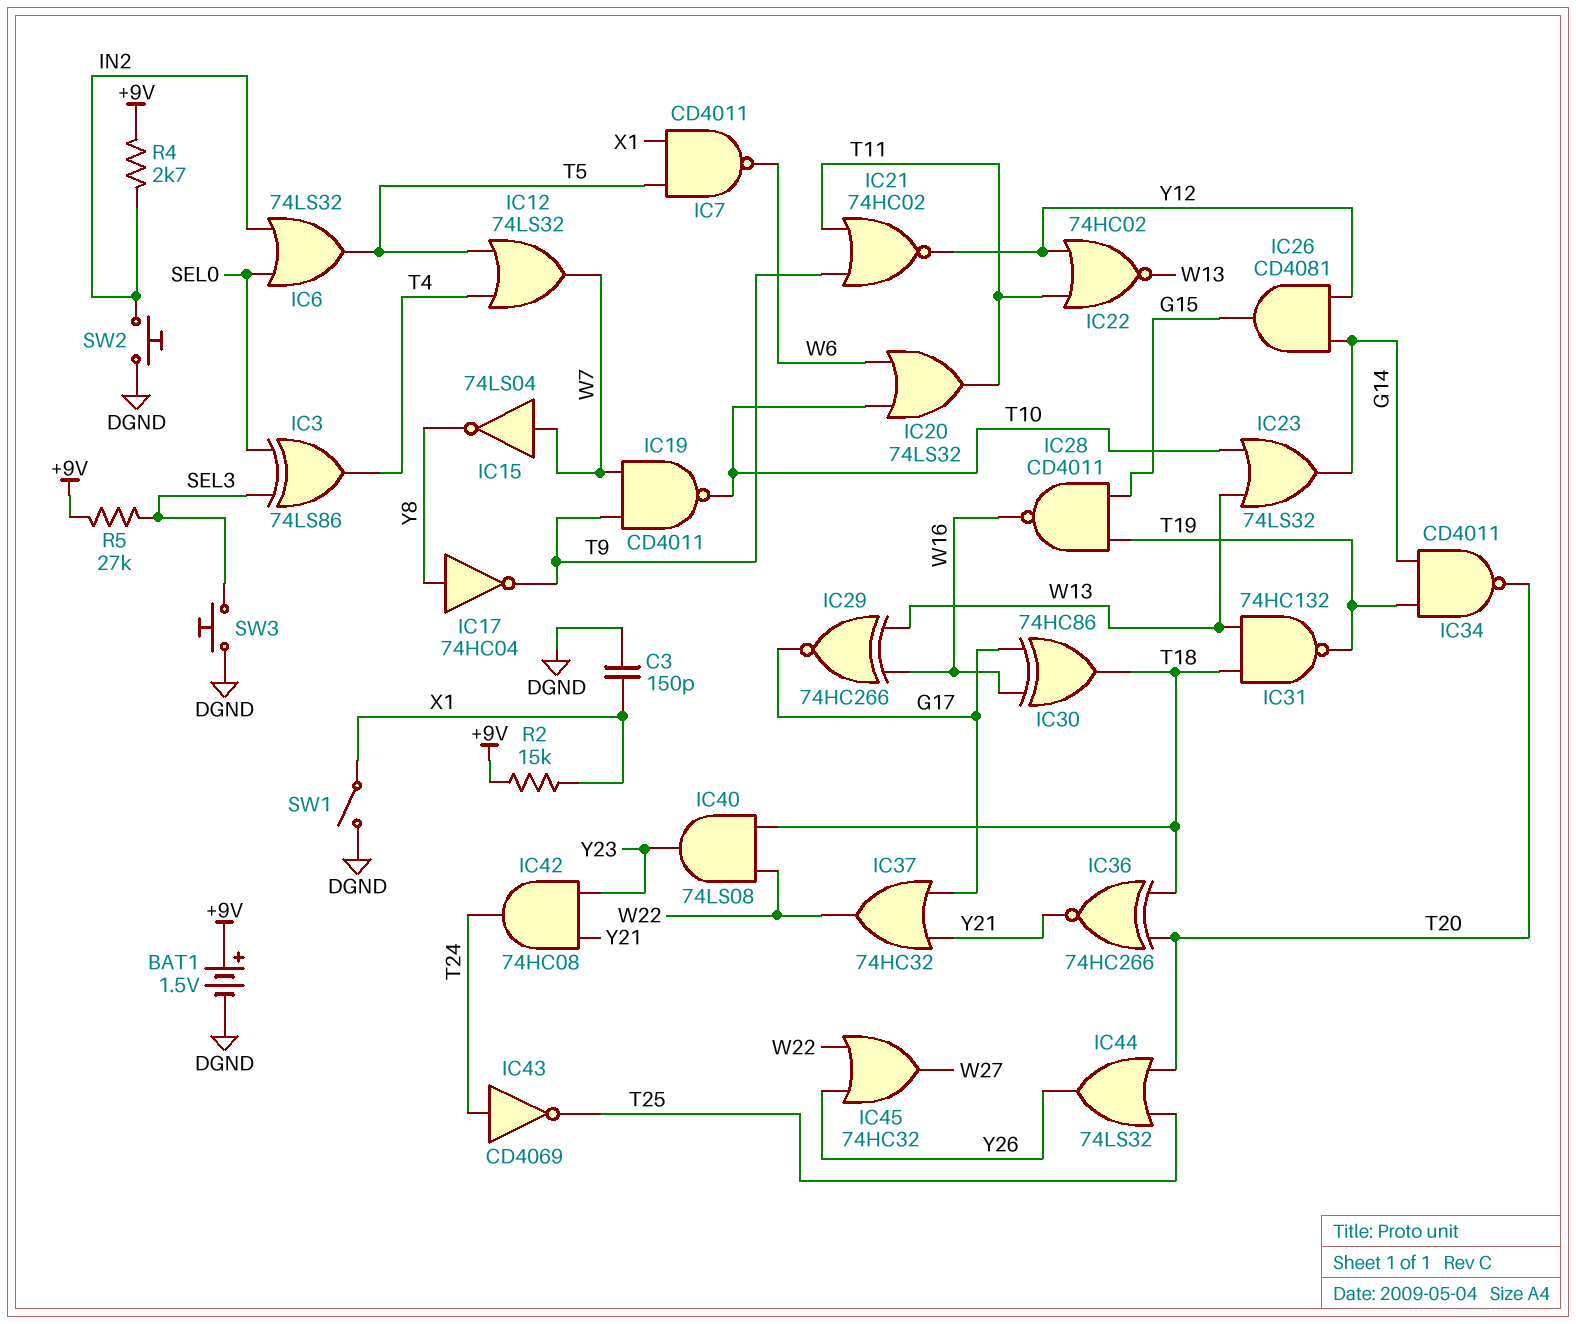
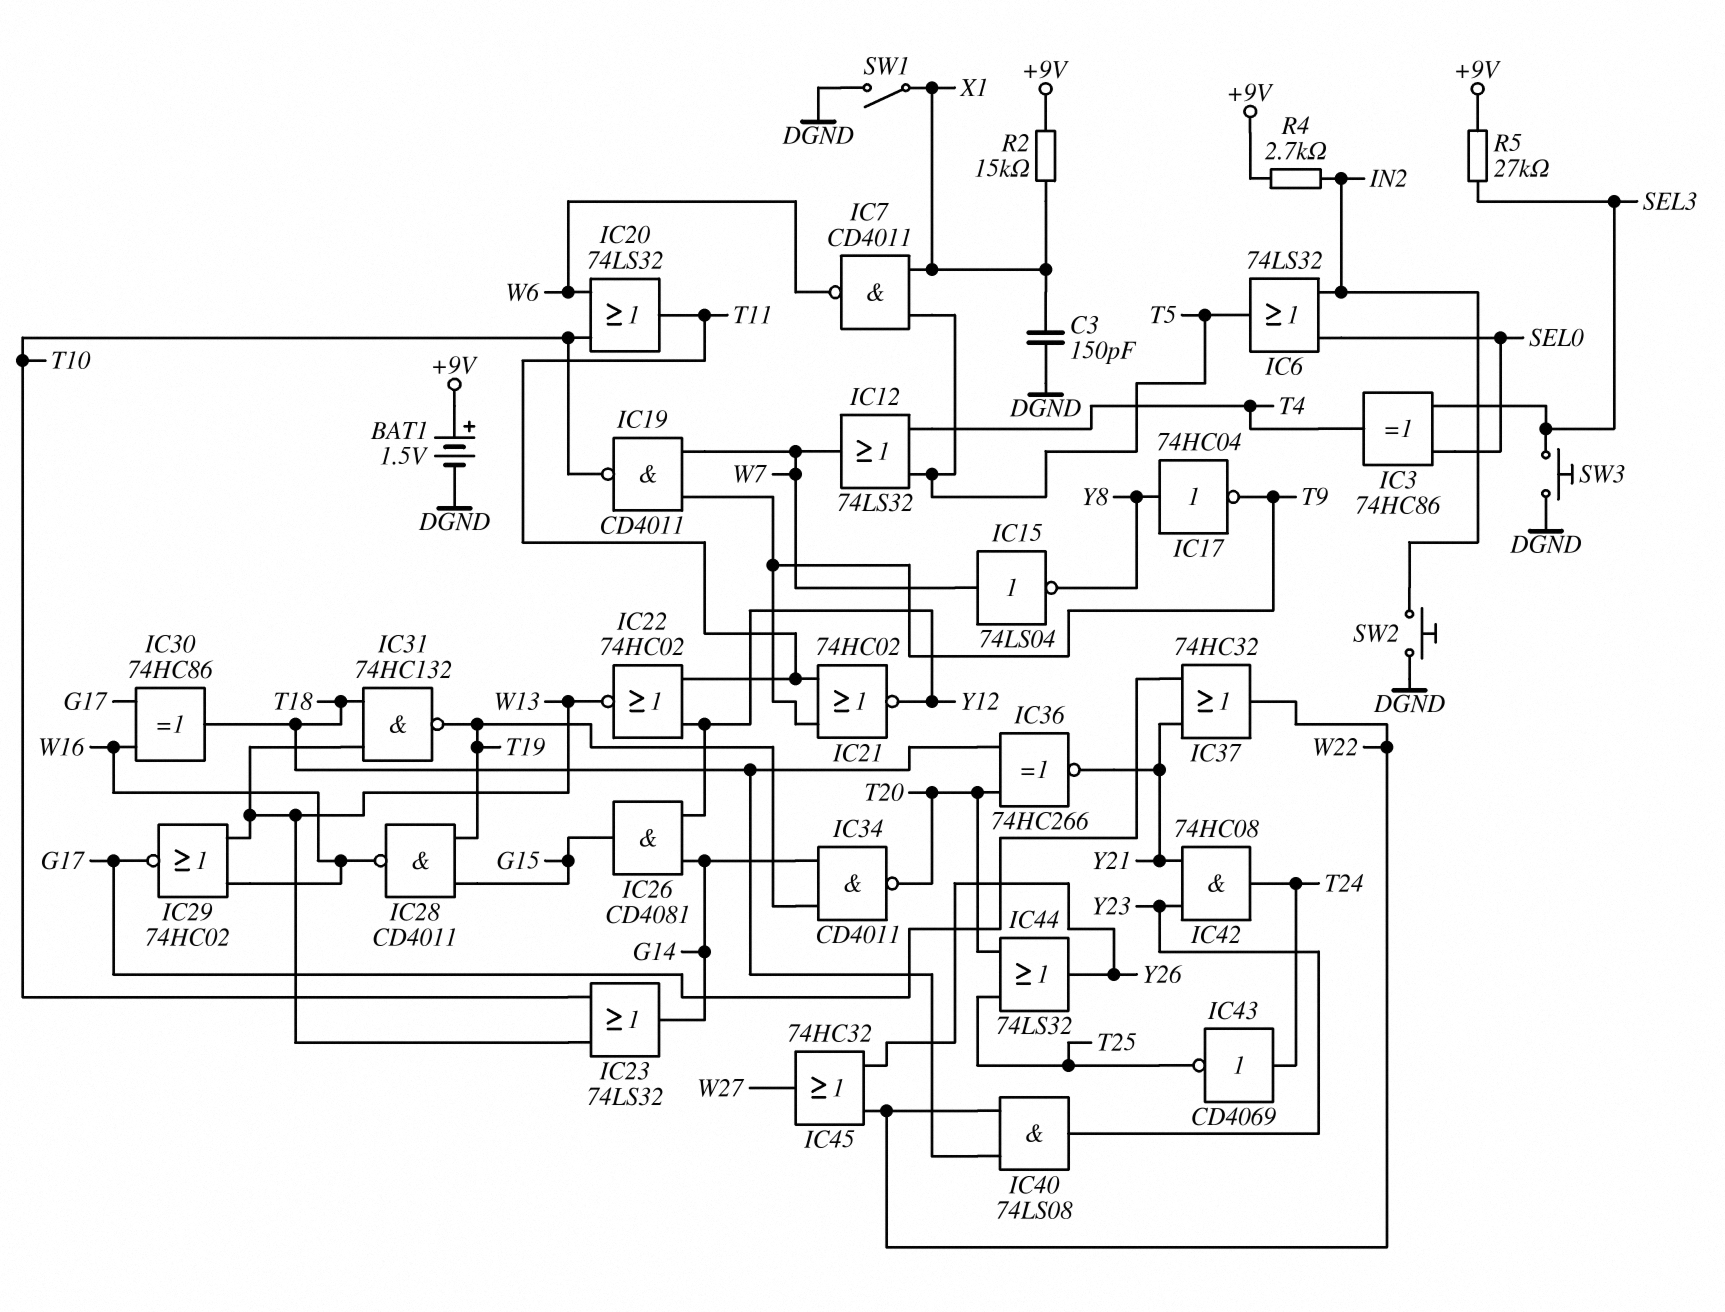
IC3: XOR 74LS86 (in SEL0, in SEL3, out T4) -> XOR 74HC86 (in SEL0, in SEL3, out T4)
IC29: XNOR 74HC266 (in W13, in W16, out G17) -> NOR 74HC02 (in W13, in W16, out G17)

